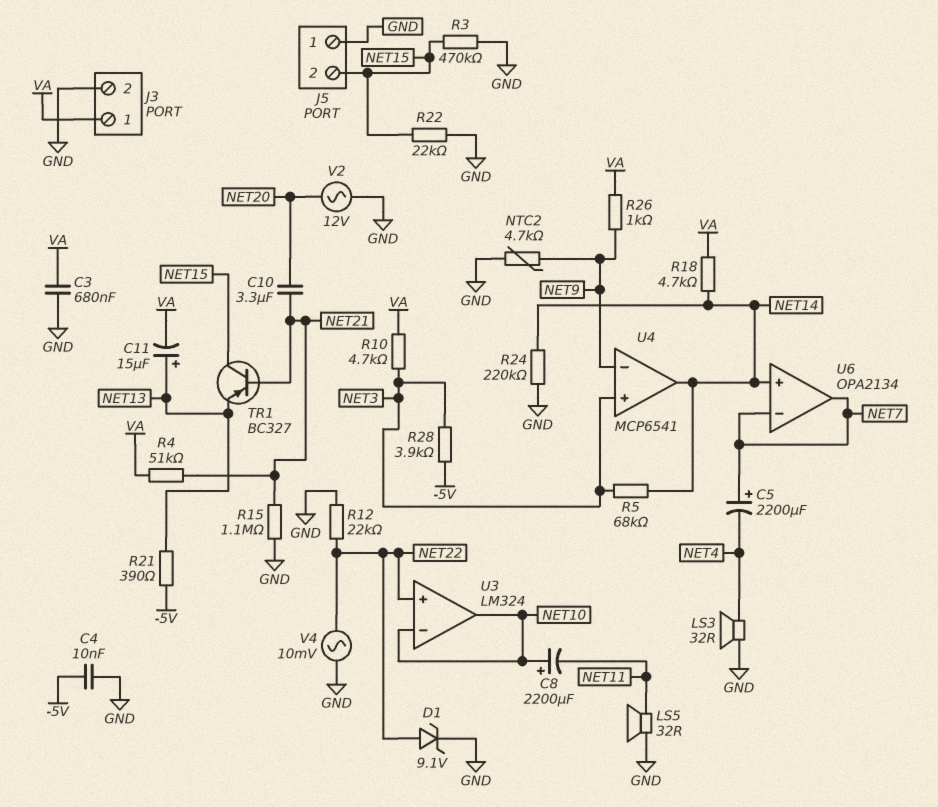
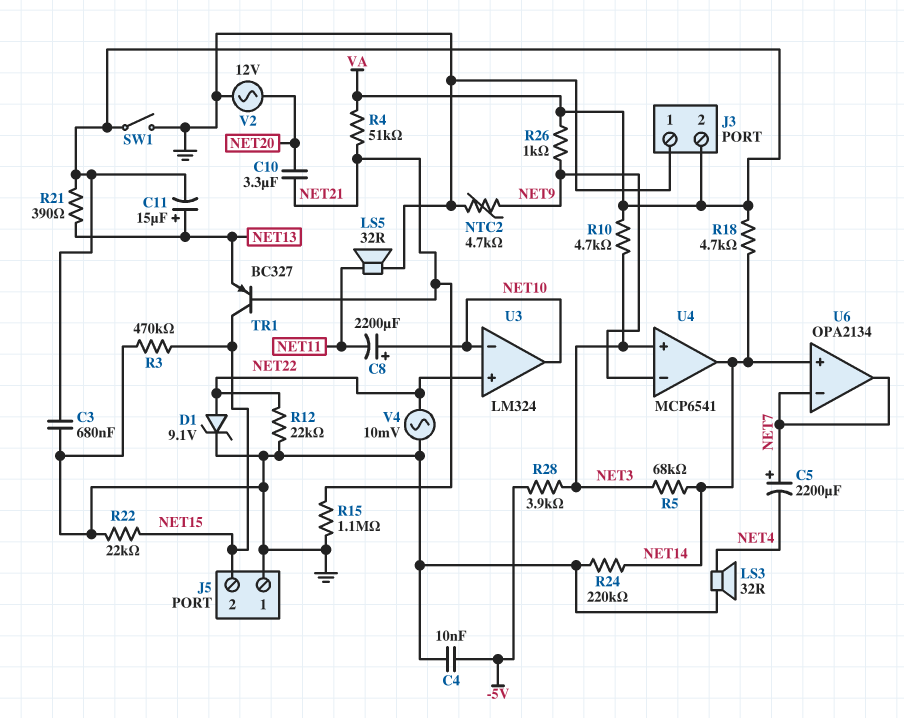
J3 pin 1: VA -> GND
J3 pin 2: GND -> VA
R21: 390 (-5V, NET13) -> 390 (NET13, VA)
SW1: none -> switch (GND, VA)

